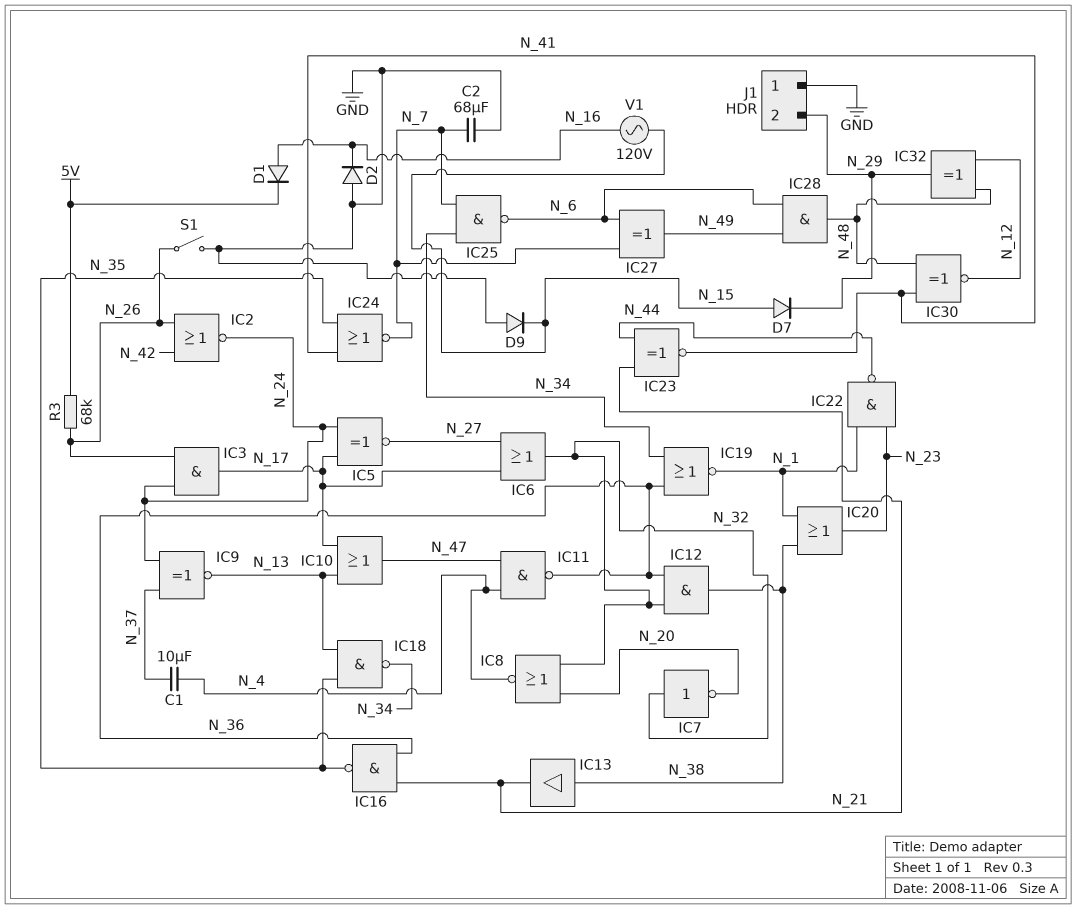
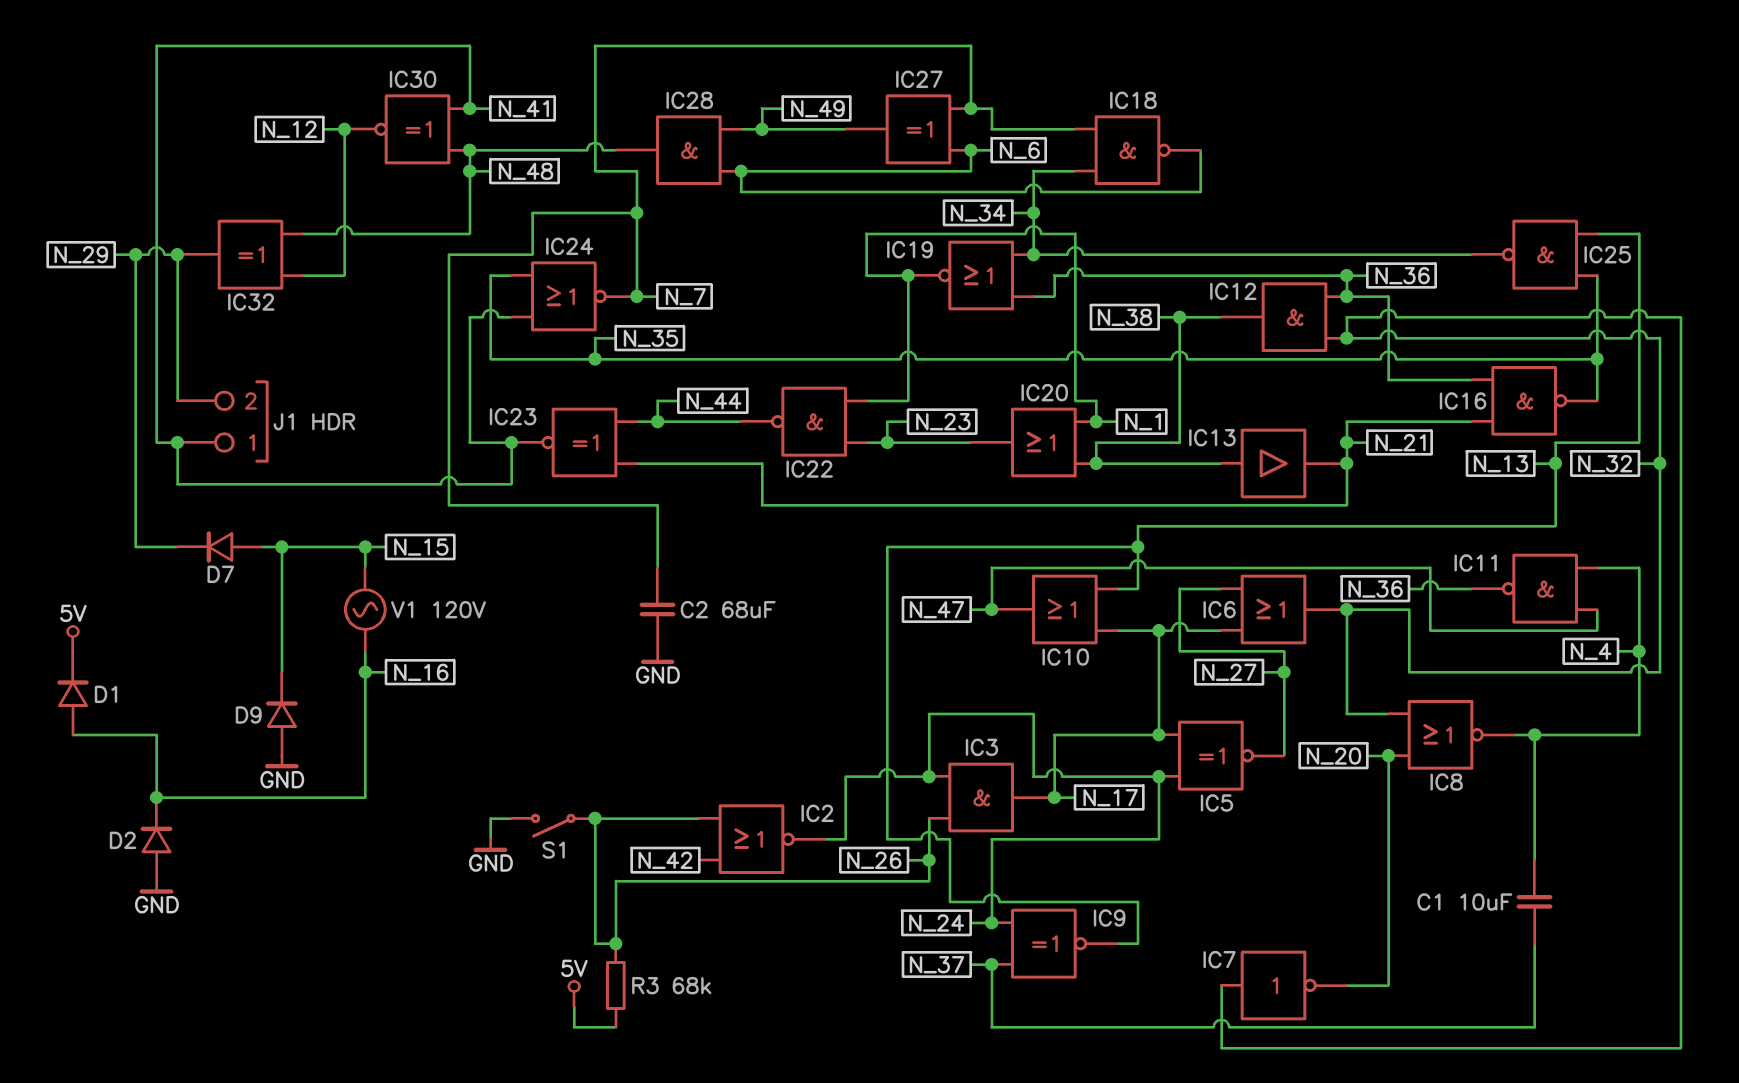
IC18: NAND (in N_13, in N_35, out N_34) -> NAND (in N_7, in N_34, out N_6)
IC25: NAND (in N_7, in N_34, out N_6) -> NAND (in N_13, in N_35, out N_34)
J1 pin 1: GND -> N_41

